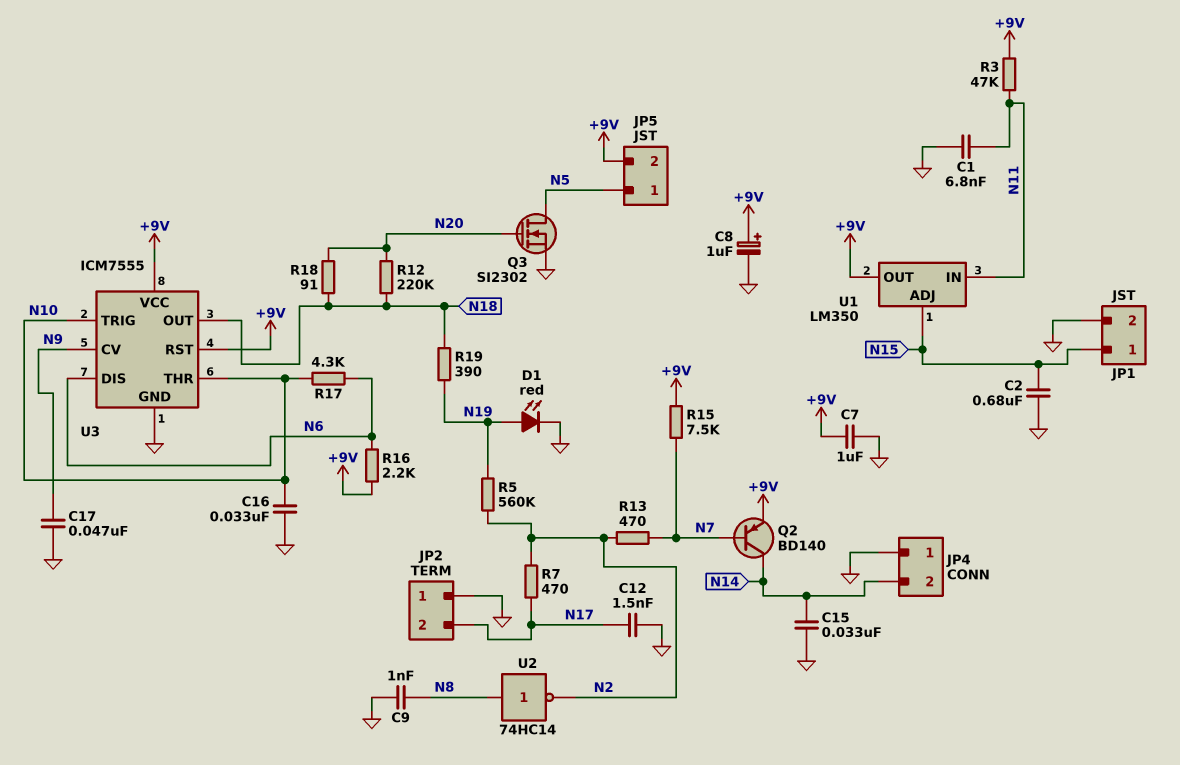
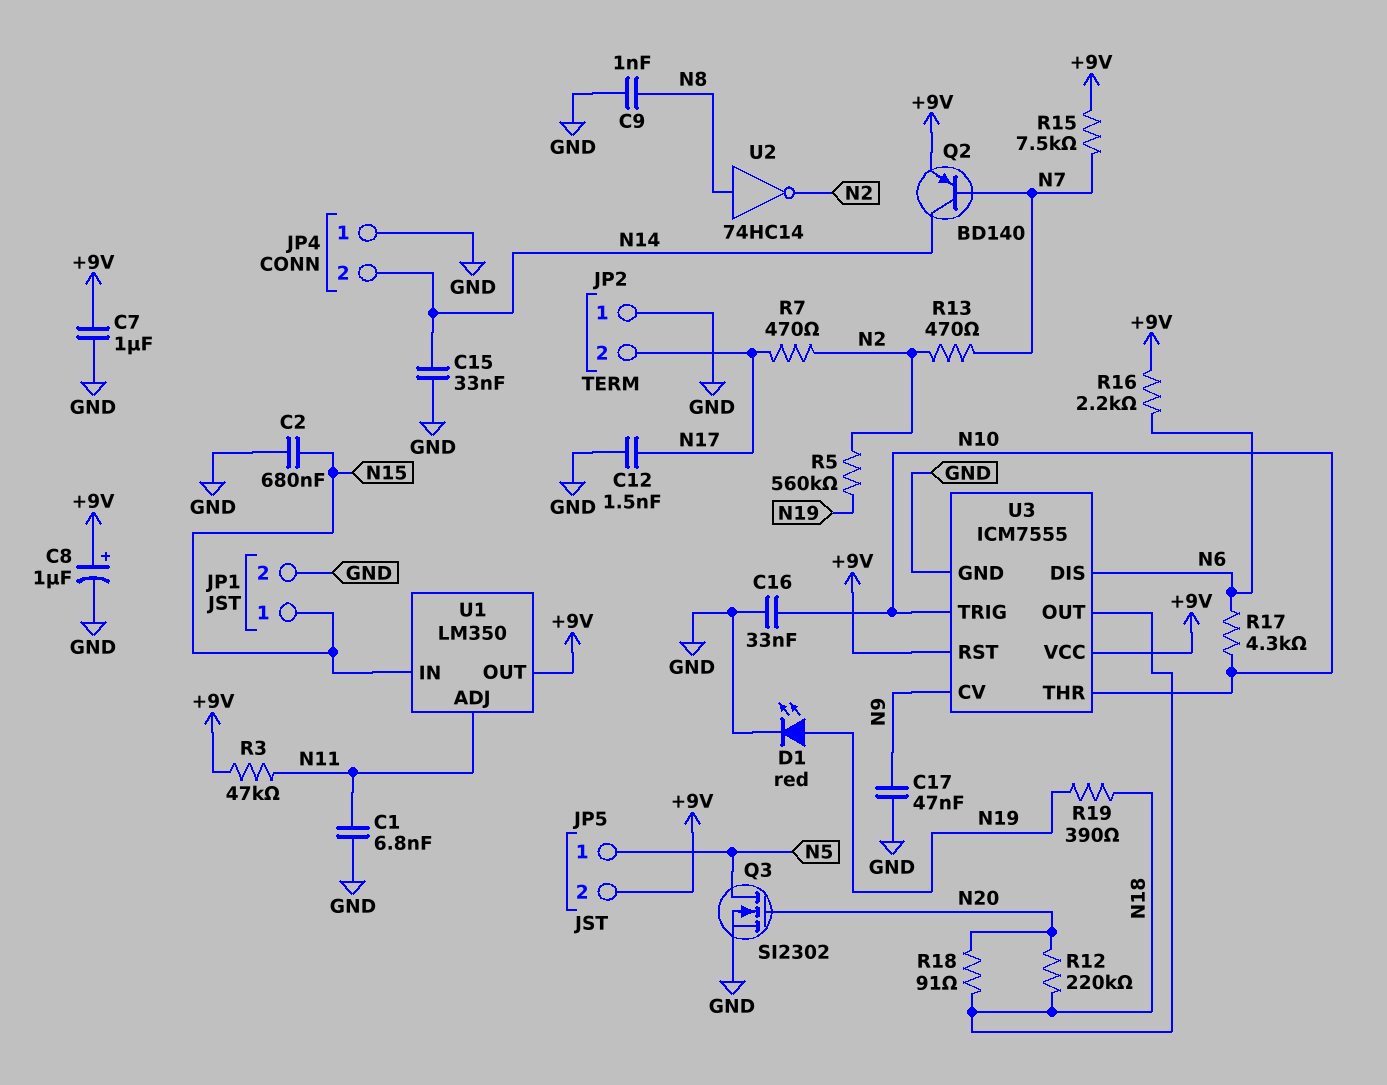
U1 pin ADJ: N15 -> N11
U1 pin IN: N11 -> N15

